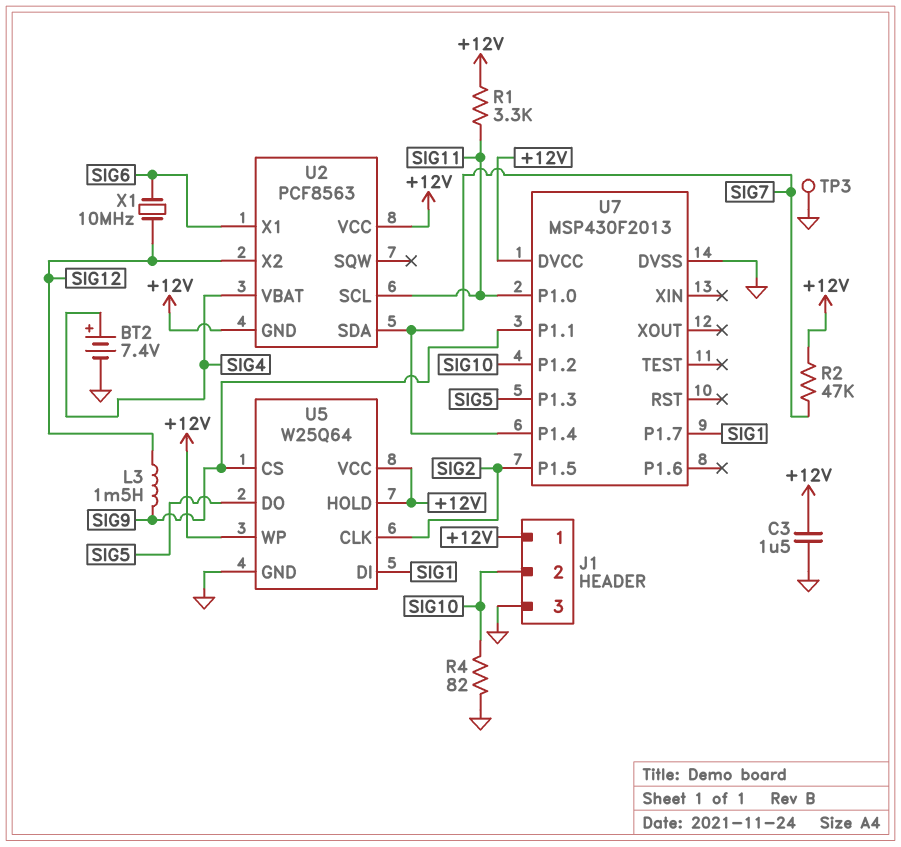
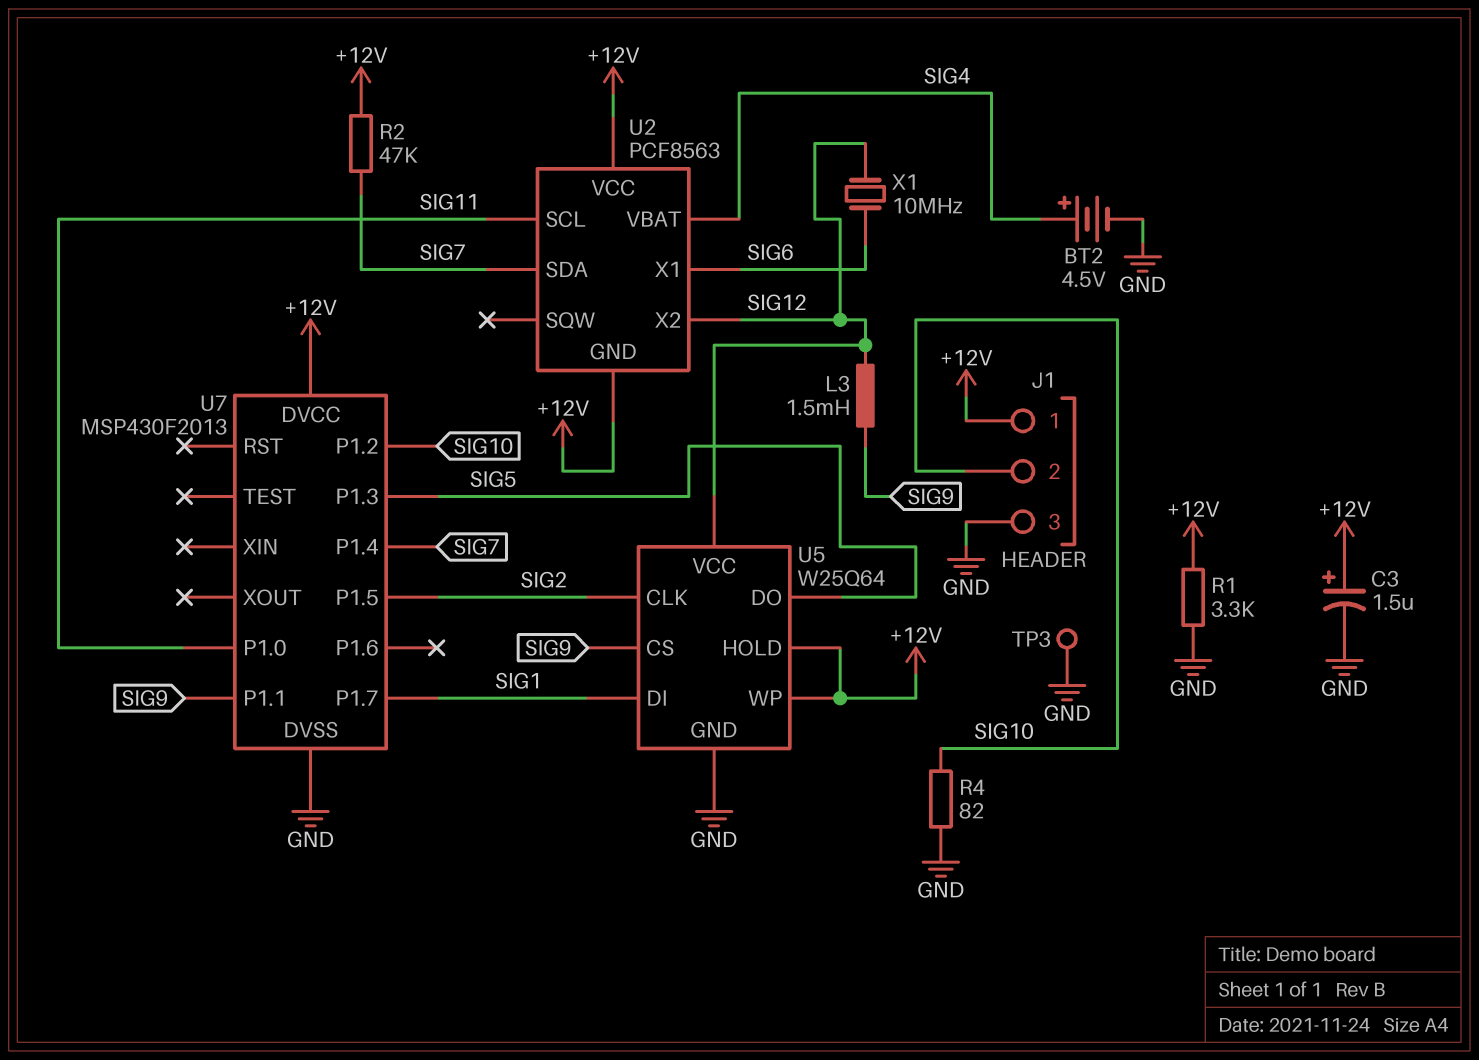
BT2: 7.4V (plus SIG4, minus GND) -> 4.5V (plus SIG4, minus GND)
C3: 1.5uF (+12V, GND) -> 1.5uF (plus +12V, minus GND)
R1: 3.3k (+12V, SIG11) -> 3.3k (+12V, GND)
U5 pin VCC: +12V -> SIG12

